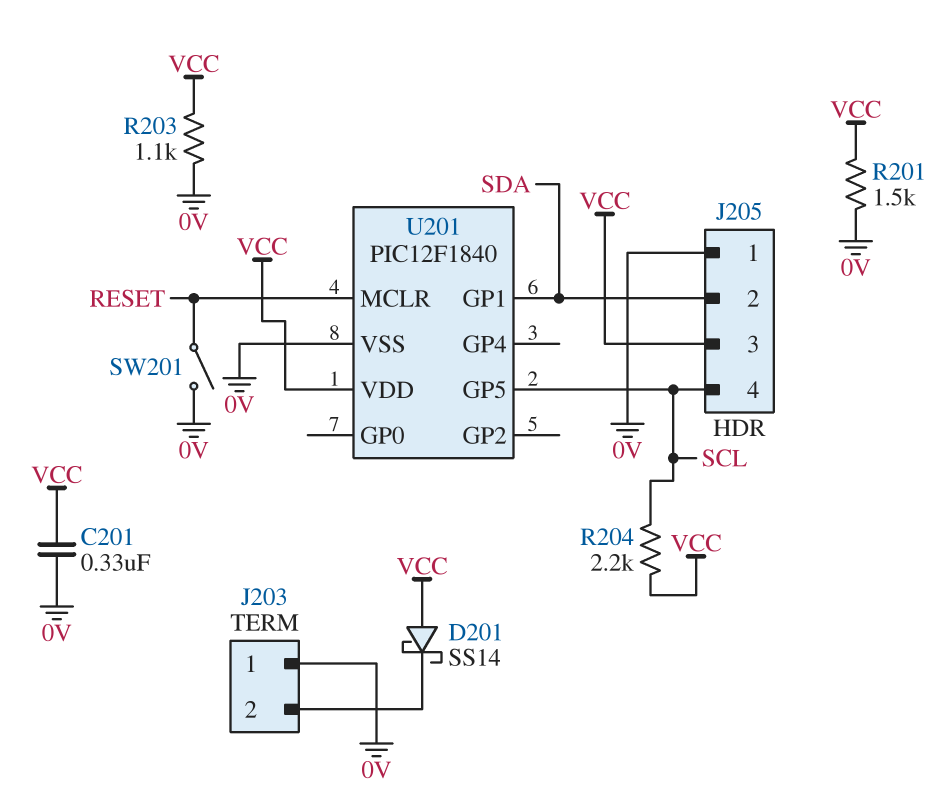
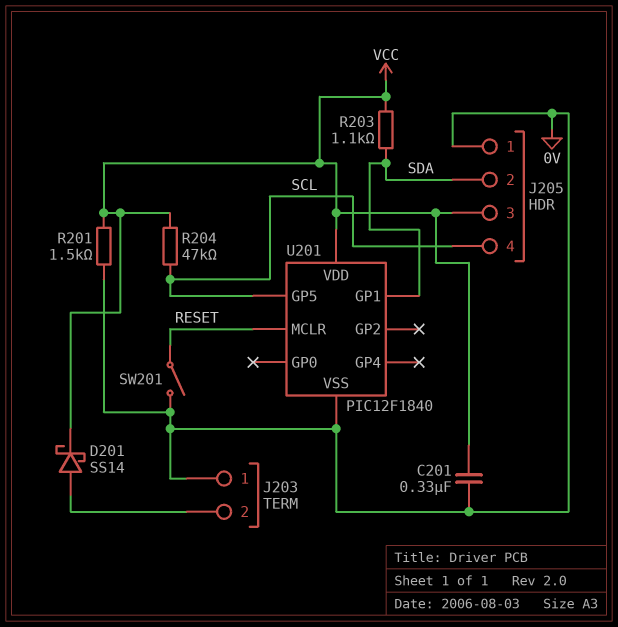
D201: schottky SS14 (A VCC, K J203/2) -> schottky SS14 (A J203/2, K VCC)
R203: 1.1k (0V, VCC) -> 1.1k (SDA, VCC)
R204: 2.2k (SCL, VCC) -> 47k (SCL, VCC)

